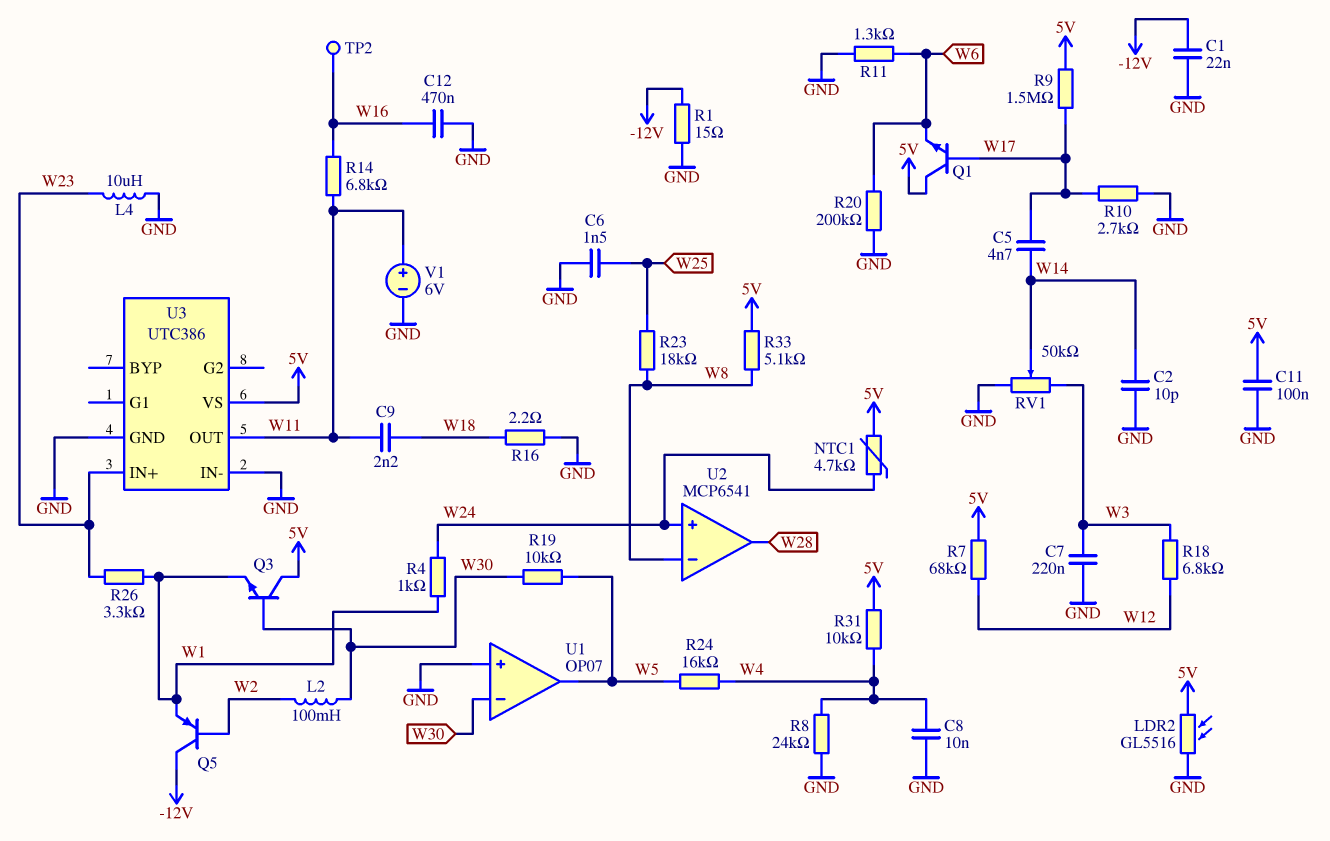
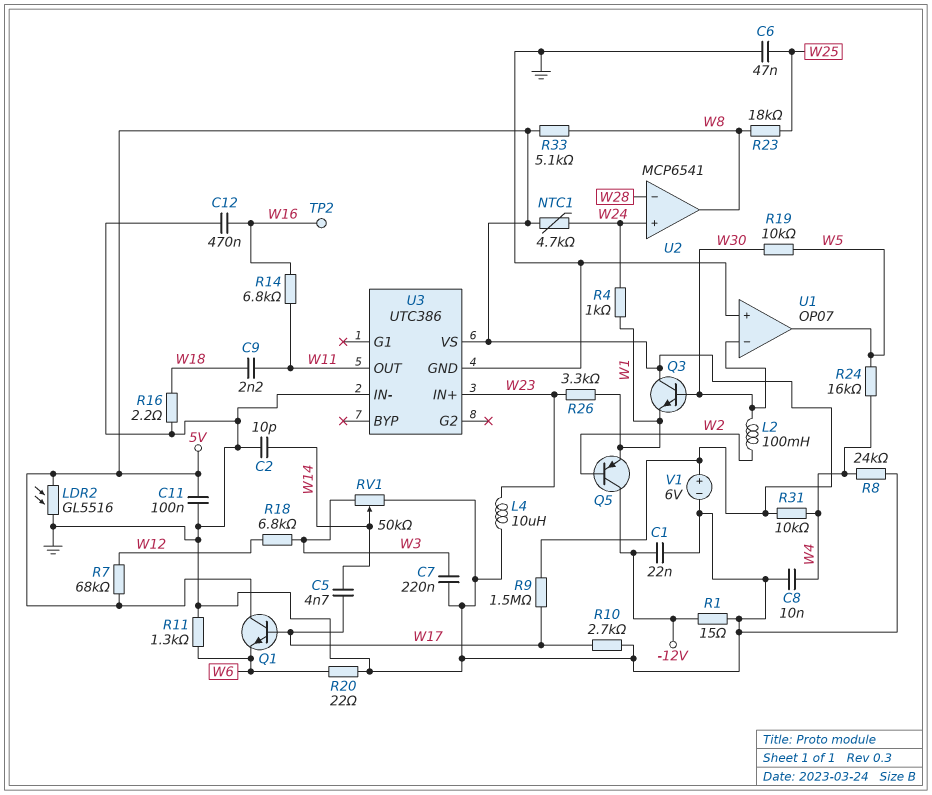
C6: 1.5nF (GND, W25) -> 47nF (GND, W25)
R20: 200k (GND, W6) -> 22 (GND, W6)
U2 pin in-: W8 -> W28
U2 pin out: W28 -> W8
V1: 6V (plus W11, minus GND) -> 6V (plus 5V, minus GND)

